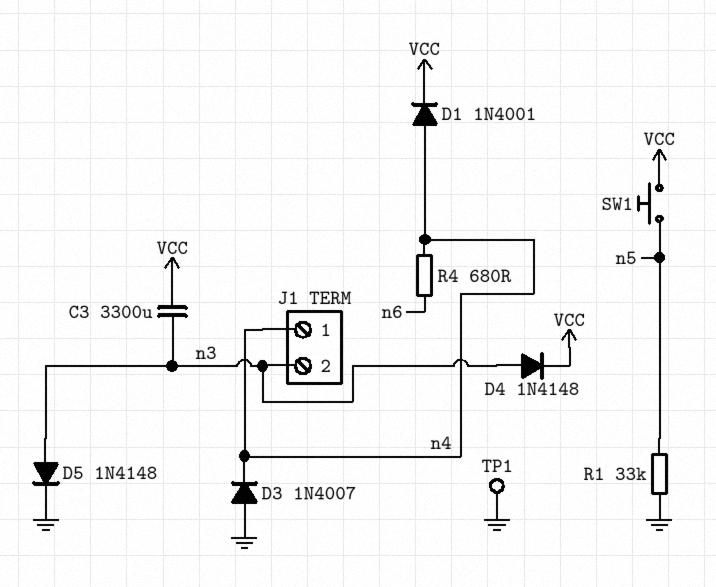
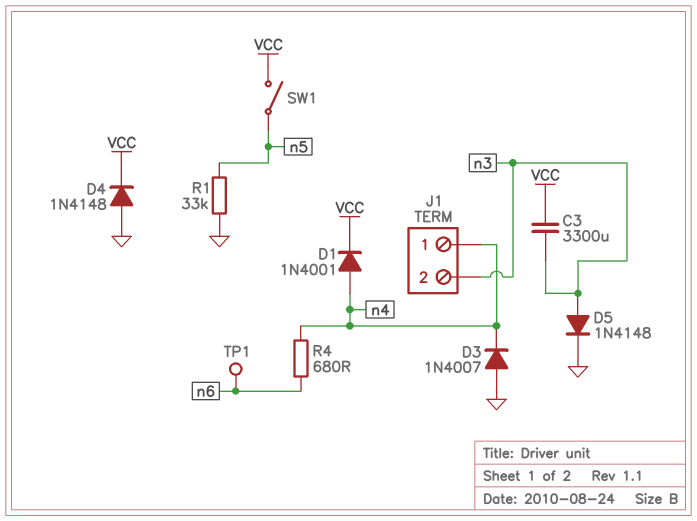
D4: diode 1N4148 (A n3, K VCC) -> diode 1N4148 (A GND, K VCC)
SW1: button (VCC, n5) -> switch (VCC, n5)
TP1: test point (GND) -> test point (n6)

